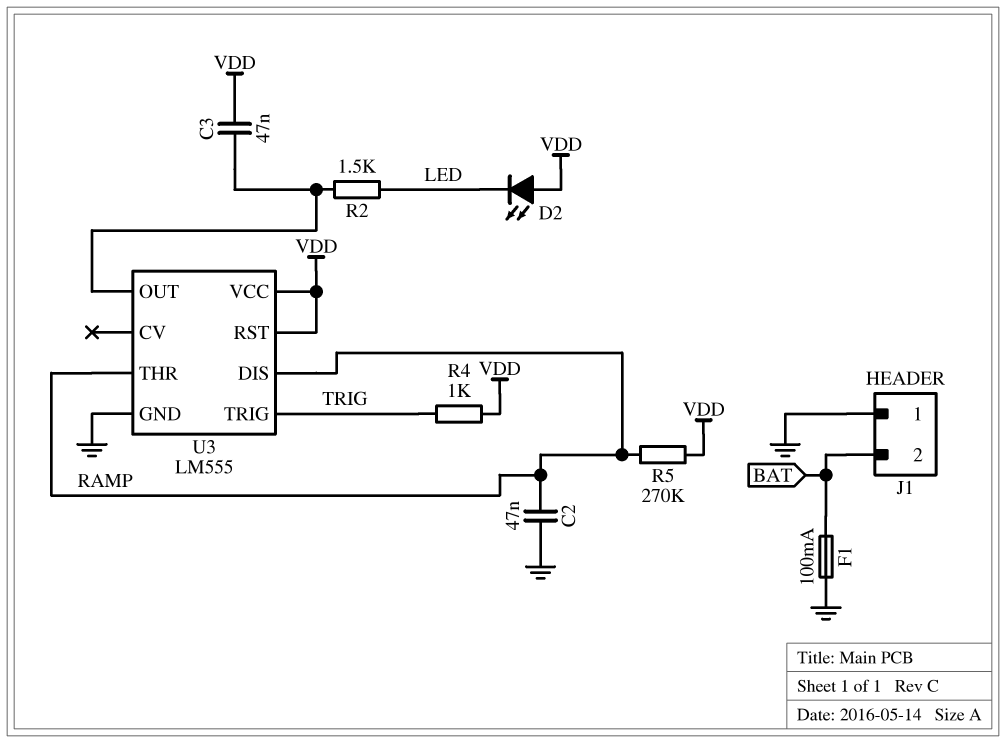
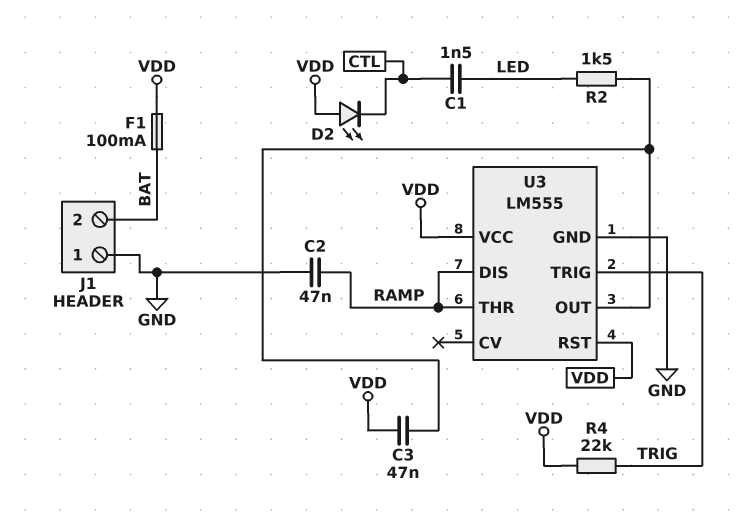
C1: none -> 1.5nF (CTL, LED)
D2: LED (A VDD, K LED) -> LED (A VDD, K CTL)
F1: 100mA (BAT, GND) -> 100mA (BAT, VDD)
R4: 1k (TRIG, VDD) -> 22k (TRIG, VDD)
R5: 270k (RAMP, VDD) -> none

